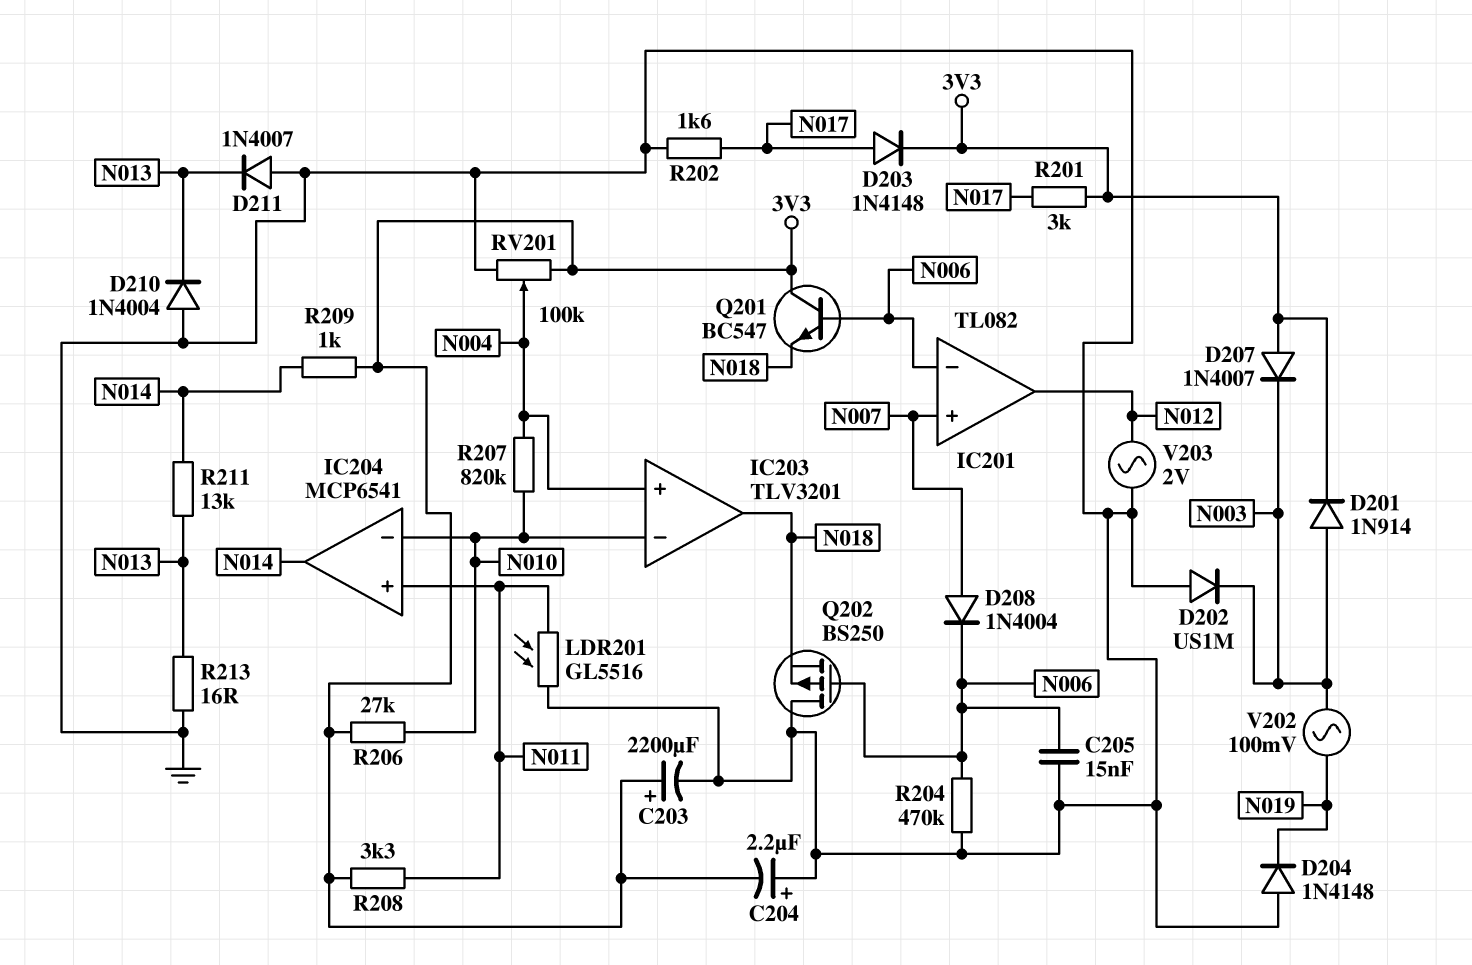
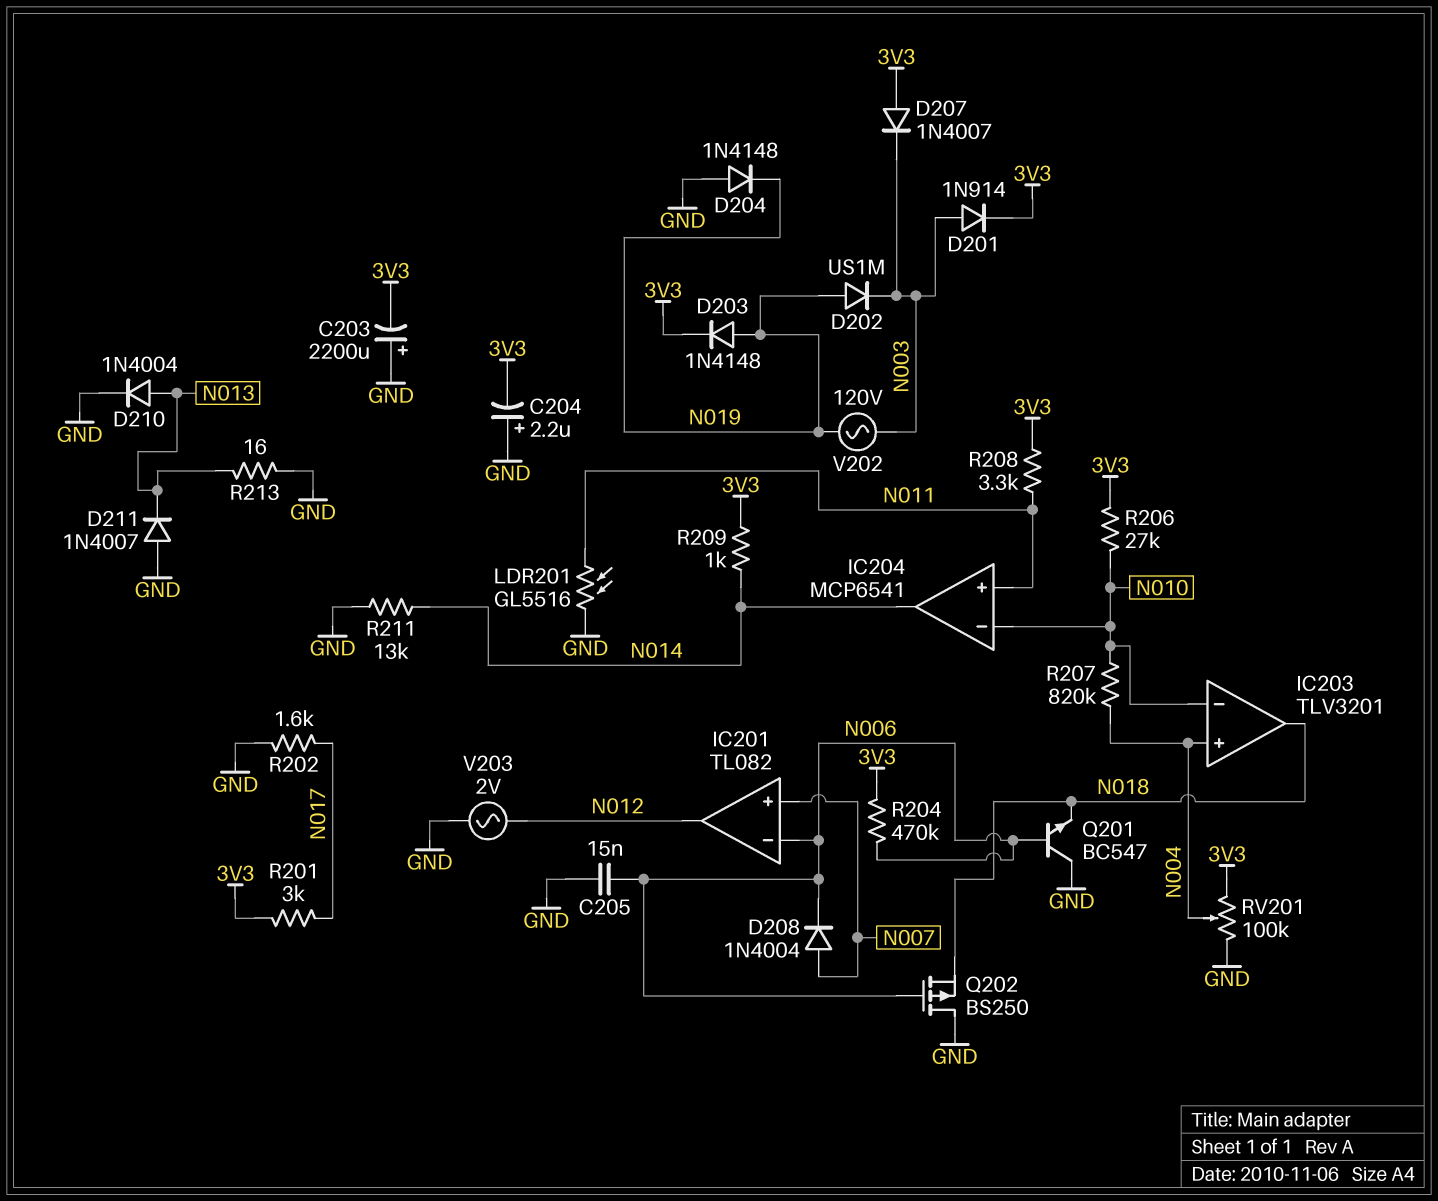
C203: 2200uF (plus 3V3, minus GND) -> 2200uF (plus GND, minus 3V3)
D202: diode US1M (A GND, K N003) -> diode US1M (A N019, K N003)
D203: diode 1N4148 (A N017, K 3V3) -> diode 1N4148 (A N019, K 3V3)
D210: diode 1N4004 (A GND, K N013) -> diode 1N4004 (A N013, K GND)
Q201: NPN BC547 (B N006, C 3V3, E N018) -> NPN BC547 (B N006, C GND, E N018)
R204: 470k (GND, N006) -> 470k (3V3, N006)
R211: 13k (N013, N014) -> 13k (GND, N014)
V202: AC 100mV (N003, N019) -> AC 120V (N003, N019)

